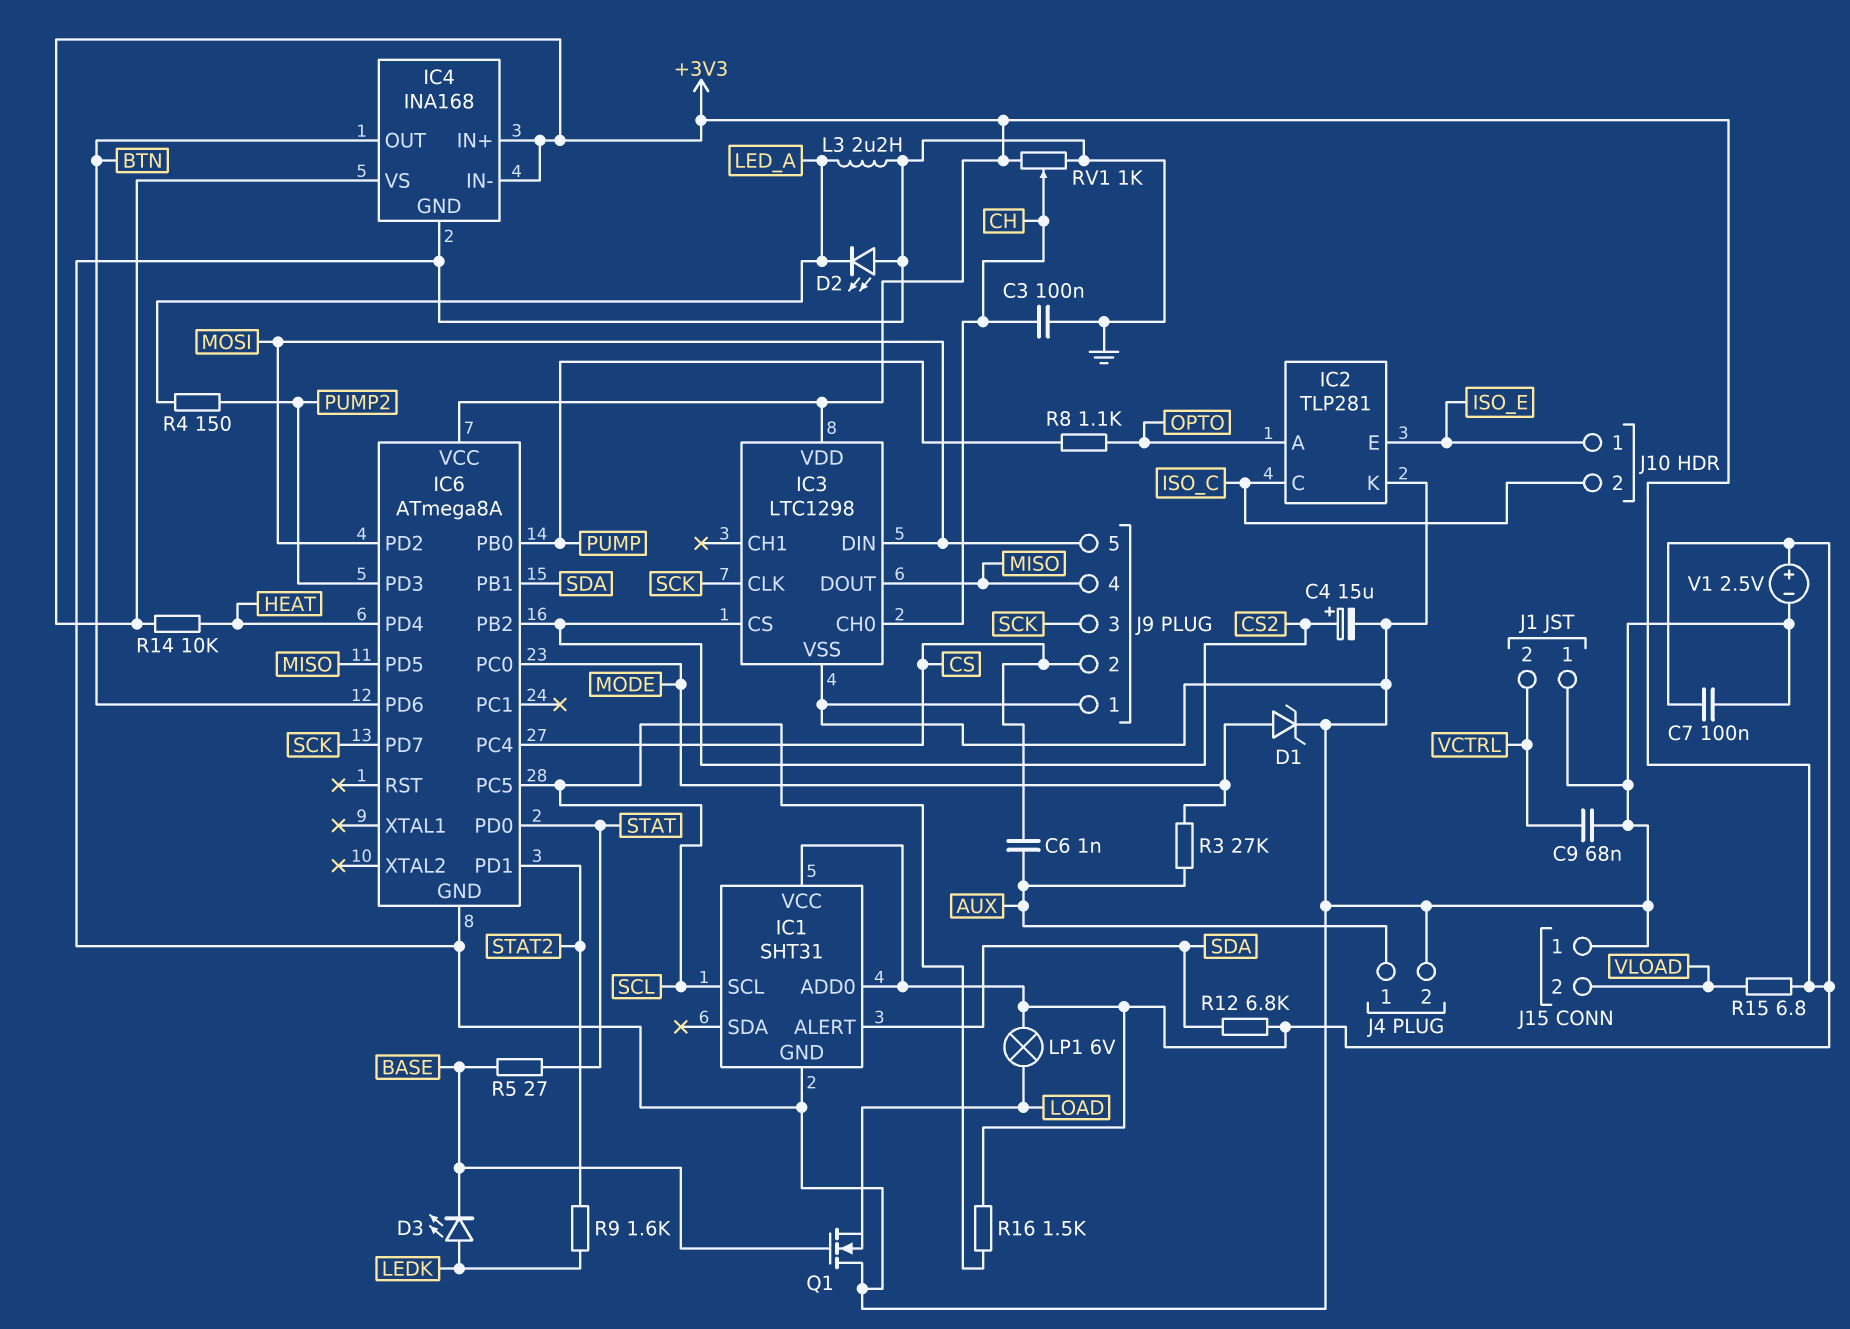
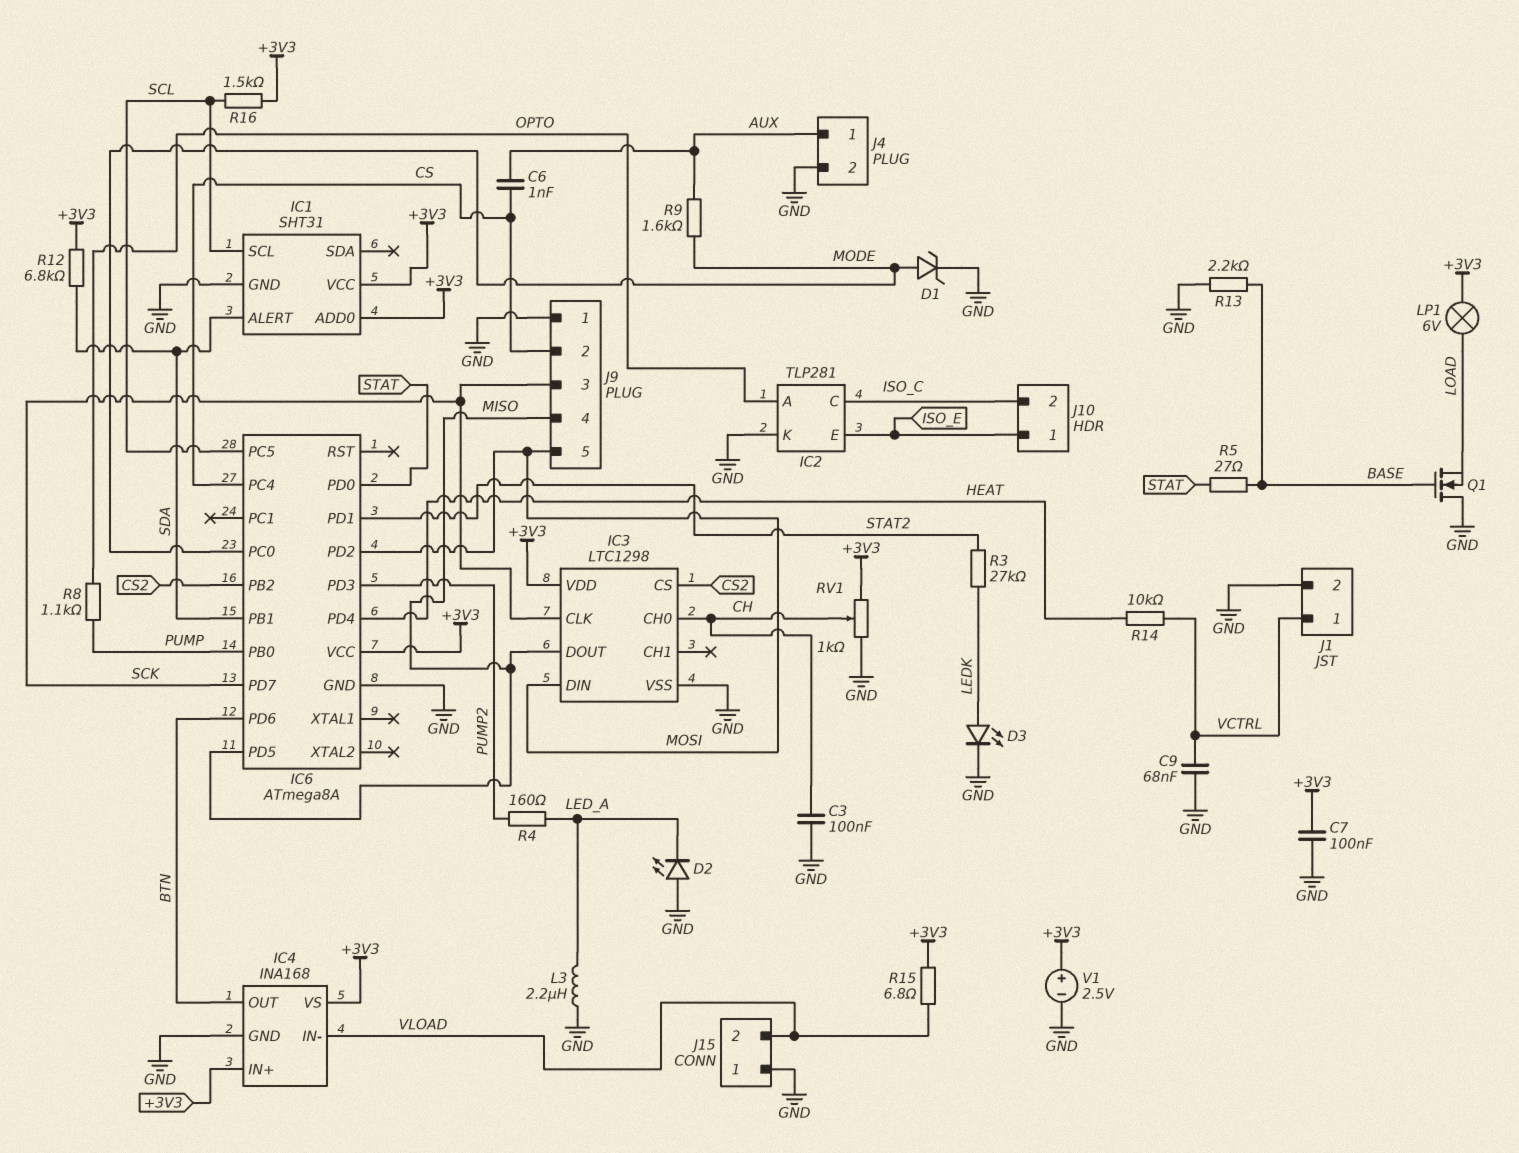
C4: 15uF (plus CS2, minus GND) -> none
D3: LED (A LEDK, K BASE) -> LED (A LEDK, K GND)
IC4 pin IN-: +3V3 -> VLOAD
J1 pin 1: GND -> VCTRL
J1 pin 2: VCTRL -> GND
R3: 27k (AUX, MODE) -> 27k (LEDK, STAT2)
R4: 150 (LED_A, PUMP2) -> 160 (LED_A, PUMP2)
R9: 1.6k (LEDK, STAT2) -> 1.6k (AUX, MODE)
R13: none -> 2.2k (BASE, GND)
R14: 10k (+3V3, HEAT) -> 10k (HEAT, VCTRL)

